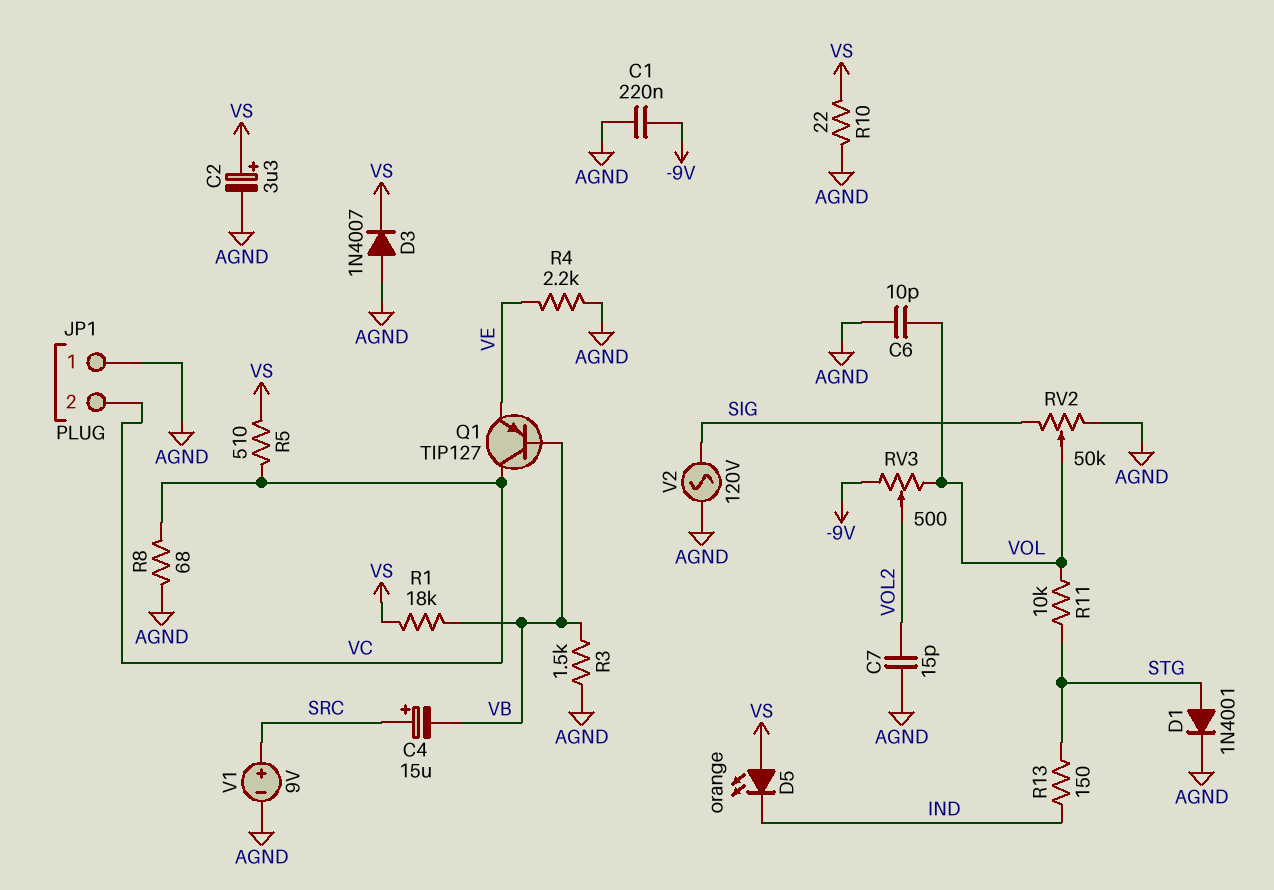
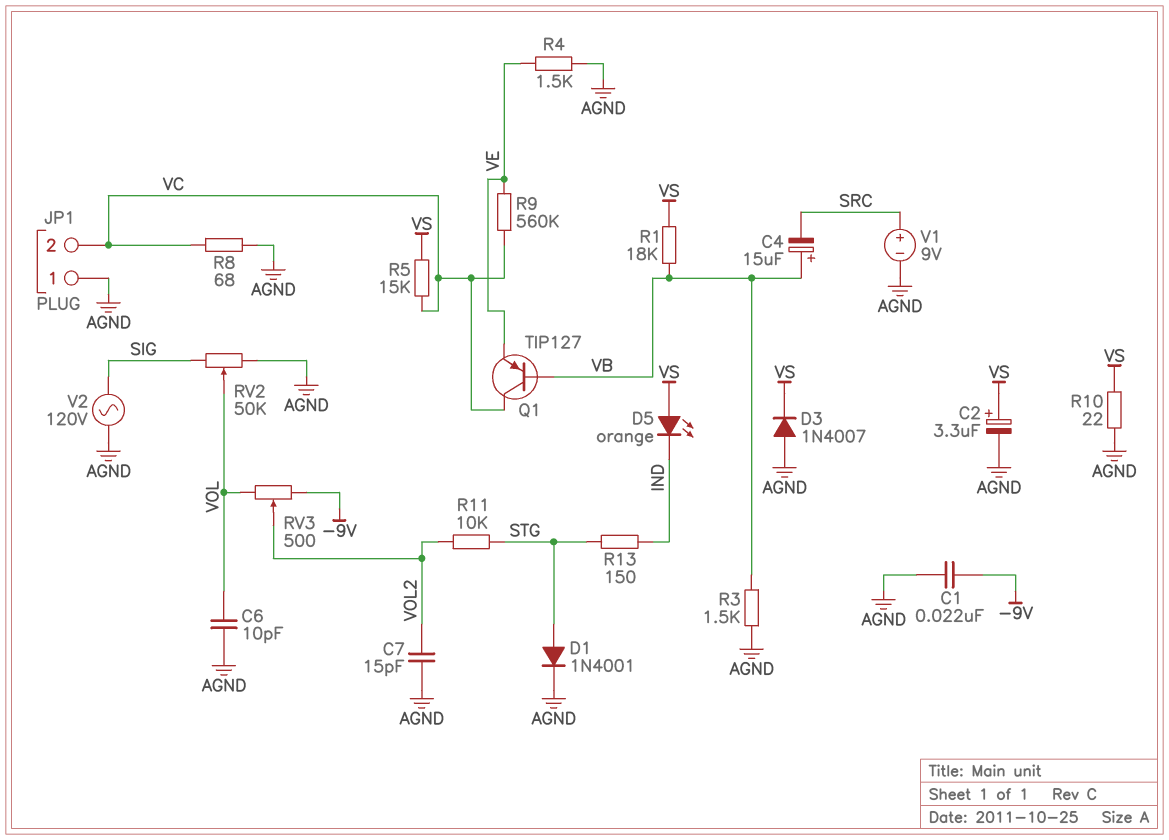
C1: 220nF (-9V, AGND) -> 22nF (-9V, AGND)
C4: 15uF (plus SRC, minus VB) -> 15uF (plus VB, minus SRC)
R4: 2.2k (AGND, VE) -> 1.5k (AGND, VE)
R5: 510 (VC, VS) -> 15k (VC, VS)
R9: none -> 560k (VC, VE)
R11: 10k (STG, VOL) -> 10k (STG, VOL2)

